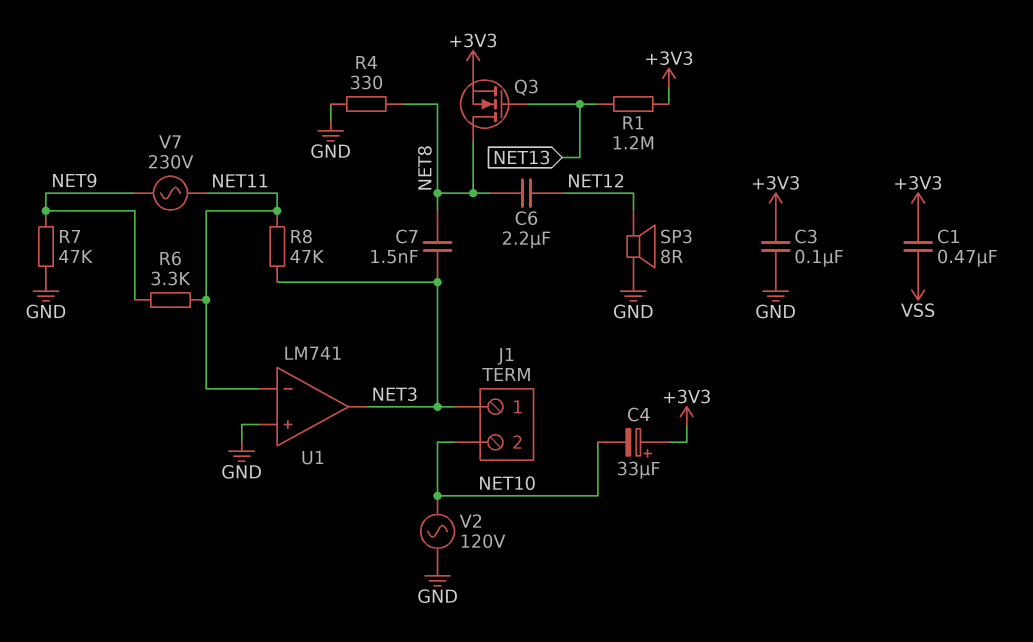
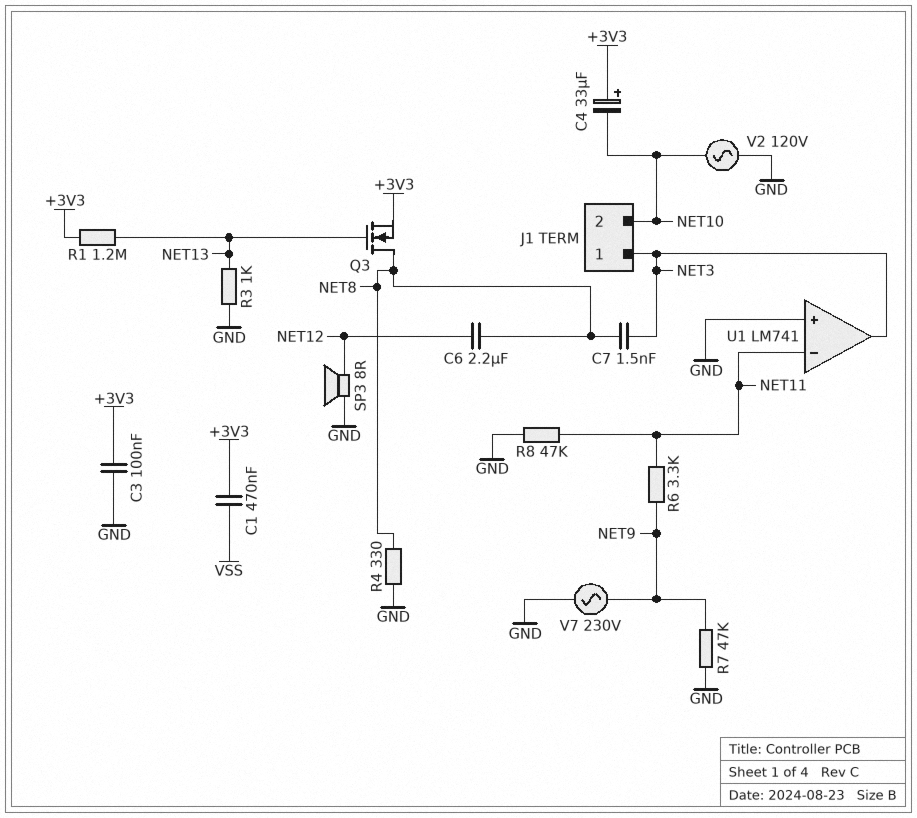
R3: none -> 1k (GND, NET13)
R8: 47k (NET3, NET11) -> 47k (GND, NET11)
V7: AC 230V (NET9, NET11) -> AC 230V (GND, NET9)

